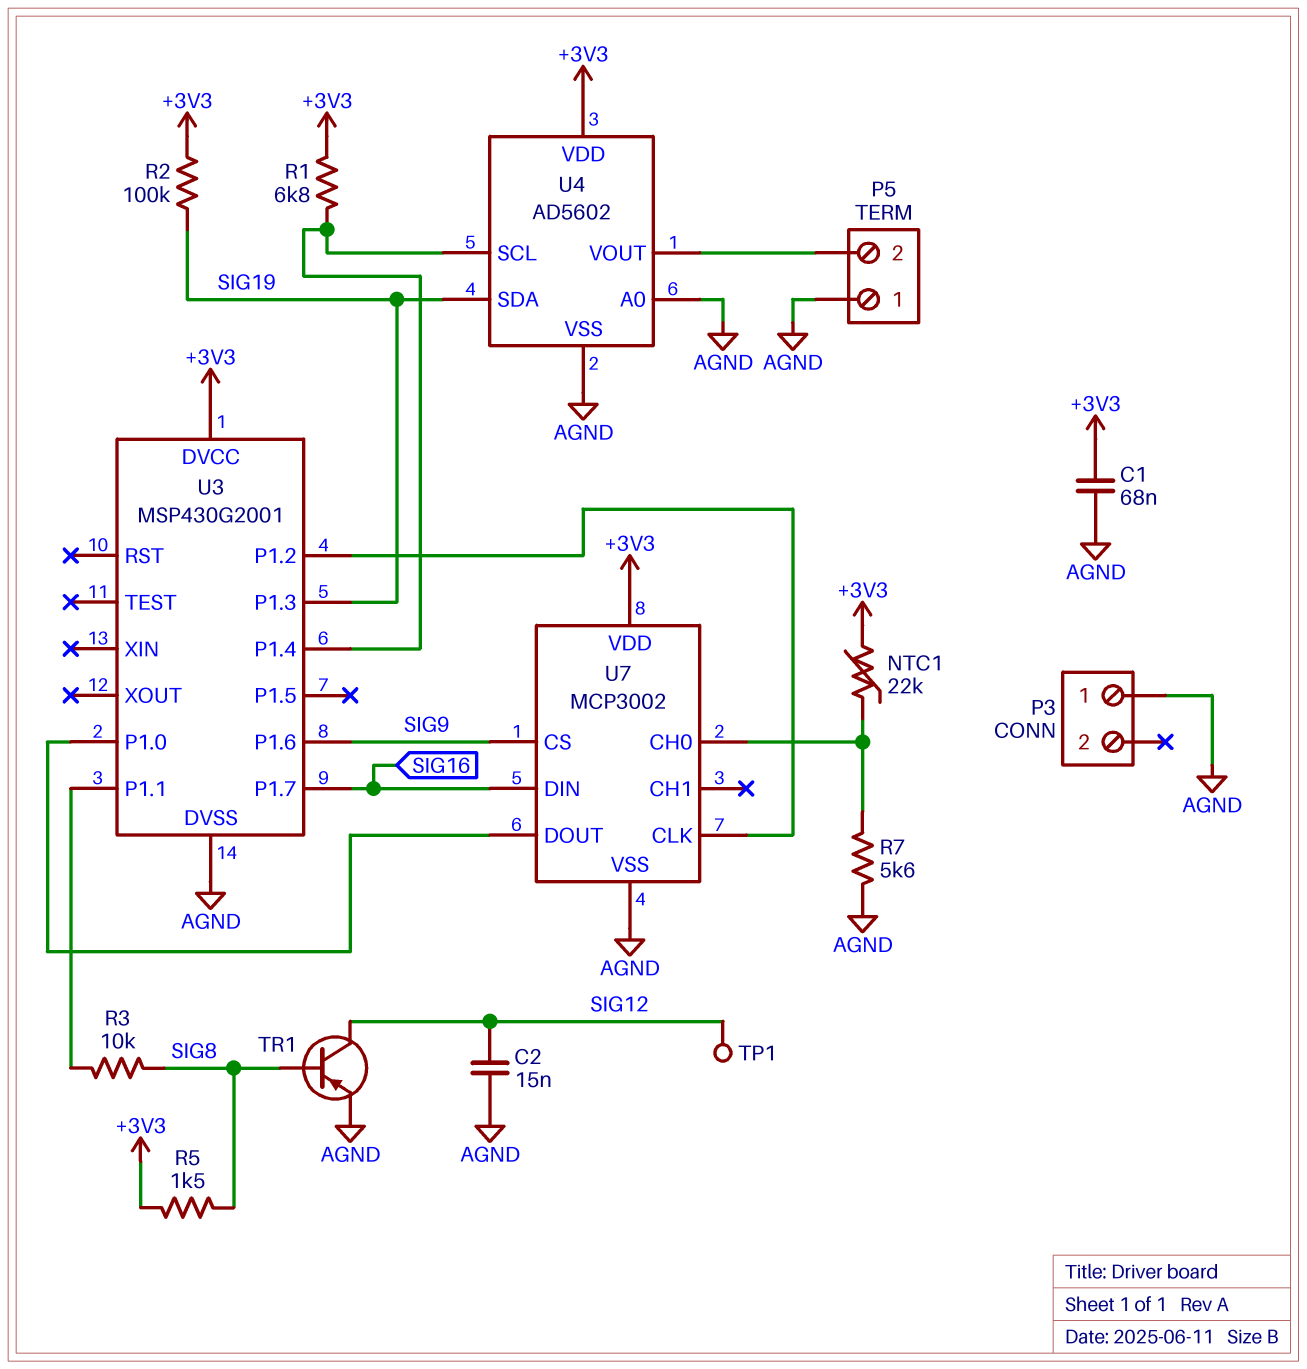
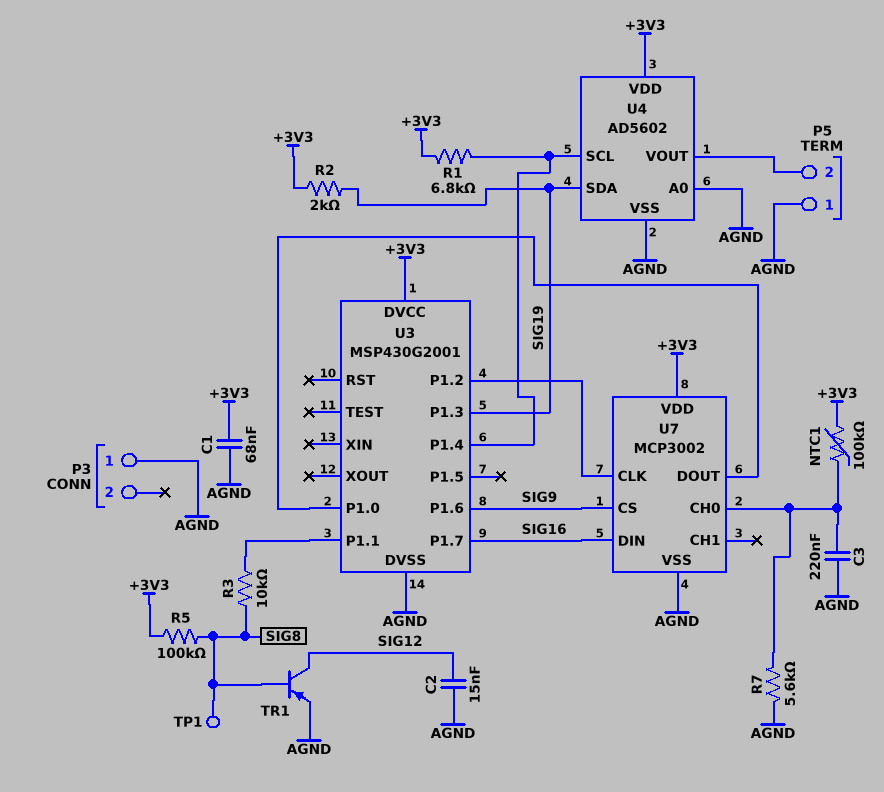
C3: none -> 220nF (AGND, U7/CH0)
NTC1: 22k (+3V3, U7/CH0) -> 100k (+3V3, U7/CH0)
R2: 100k (+3V3, SIG19) -> 2k (+3V3, SIG19)
R5: 1.5k (+3V3, SIG8) -> 100k (+3V3, SIG8)
TP1: test point (SIG12) -> test point (SIG8)

